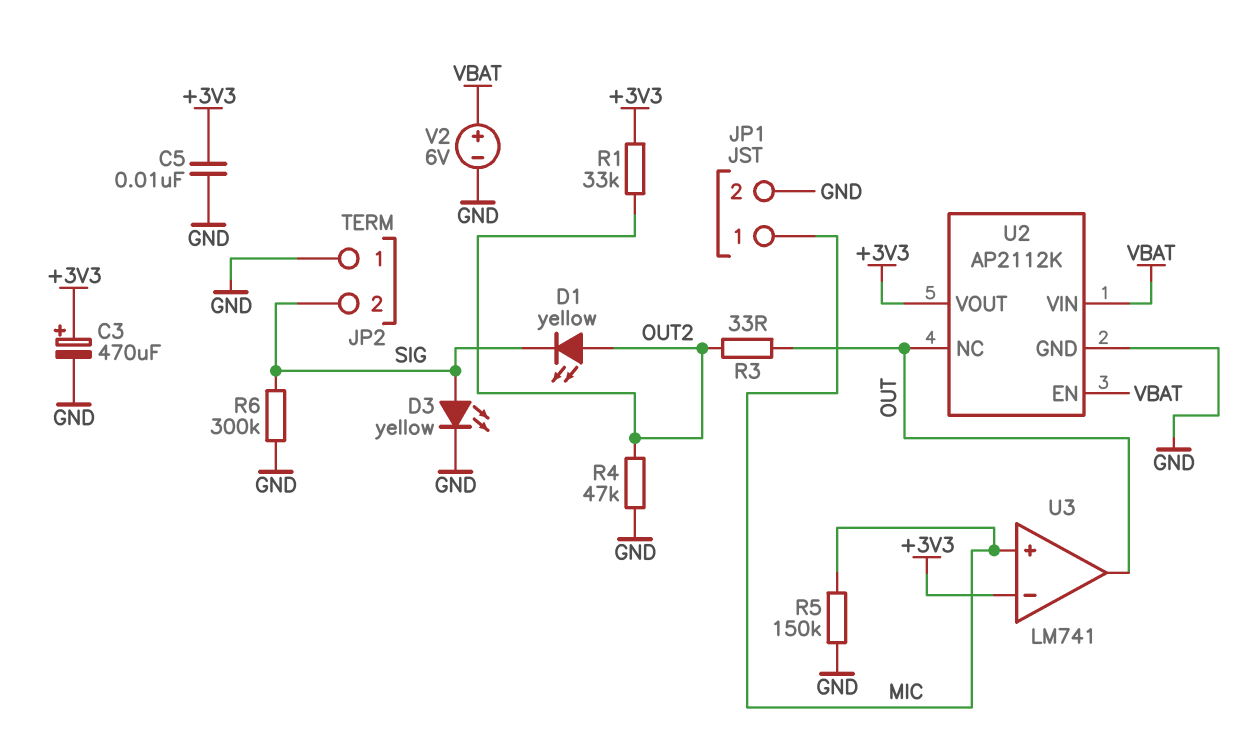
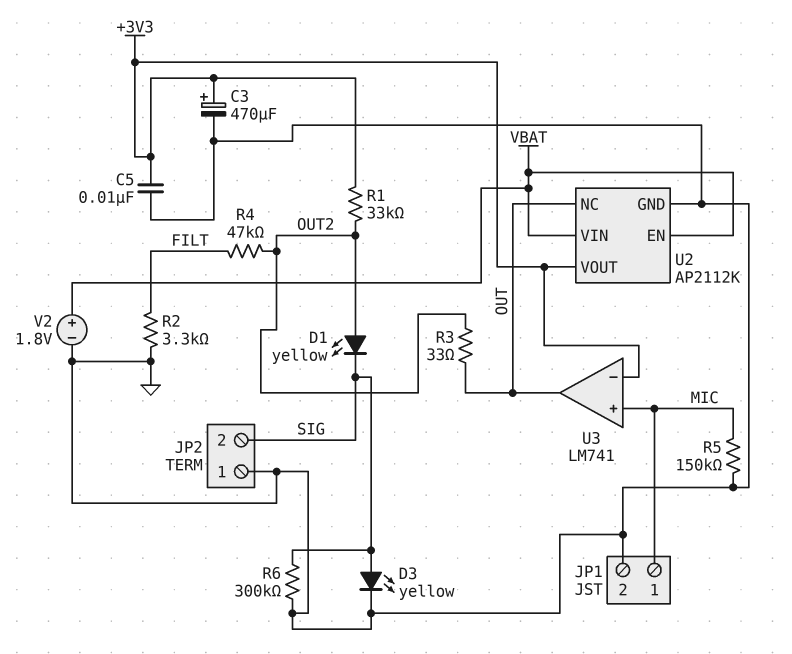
R2: none -> 3.3k (FILT, GND)
R4: 47k (GND, OUT2) -> 47k (FILT, OUT2)
V2: 6V (plus VBAT, minus GND) -> 1.8V (plus VBAT, minus GND)

